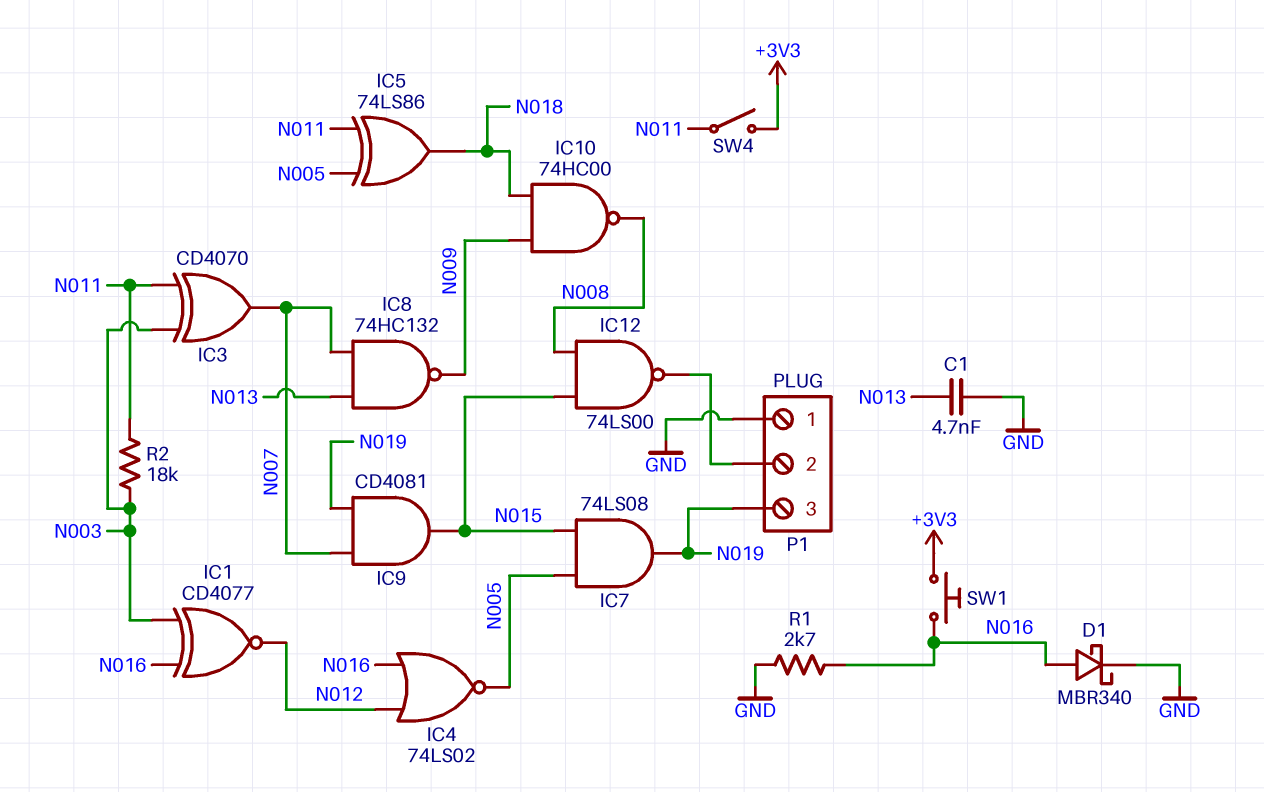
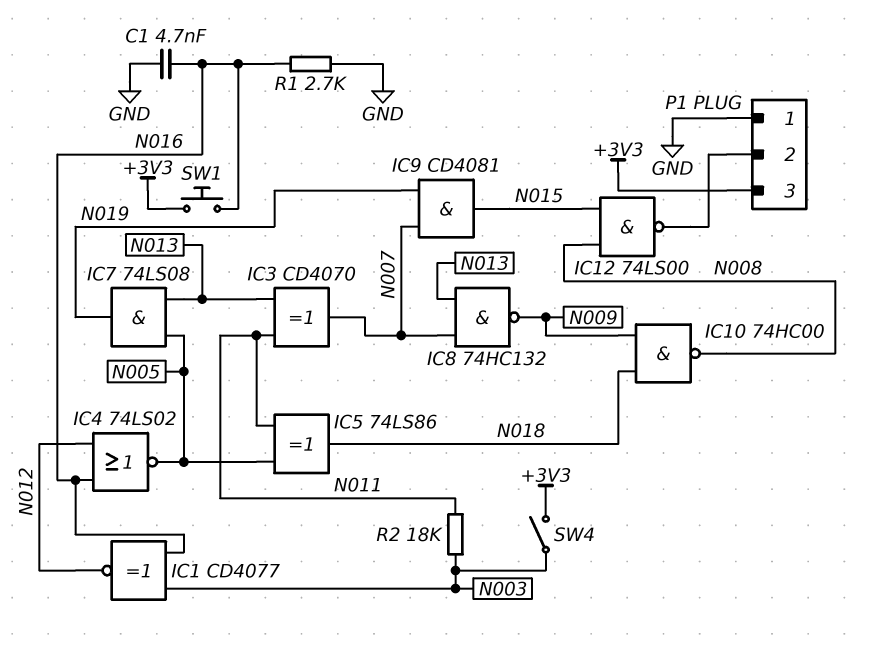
C1: 4.7nF (GND, N013) -> 4.7nF (GND, N016)
D1: schottky MBR340 (A N016, K GND) -> none
IC3: XOR CD4070 (in N003, in N011, out N007) -> XOR CD4070 (in N011, in N013, out N007)
IC7: AND 74LS08 (in N005, in N015, out N019) -> AND 74LS08 (in N005, in N013, out N019)
P1 pin 3: N019 -> +3V3
SW4: switch (+3V3, N011) -> switch (+3V3, N003)

